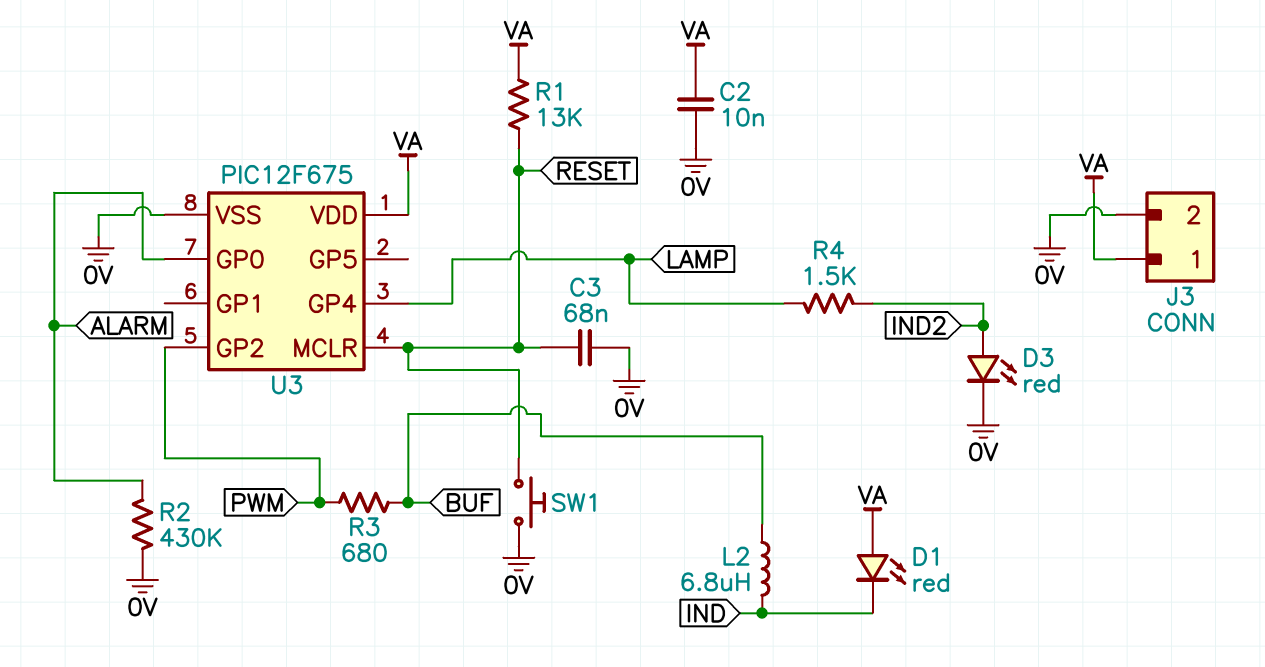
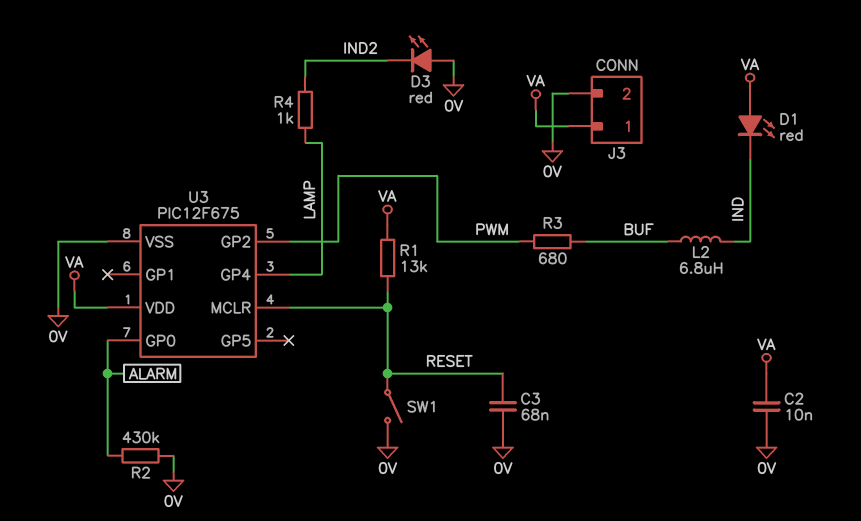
D3: LED red (A IND2, K 0V) -> LED red (A 0V, K IND2)
R4: 1.5k (IND2, LAMP) -> 1k (IND2, LAMP)
SW1: button (0V, RESET) -> switch (0V, RESET)

